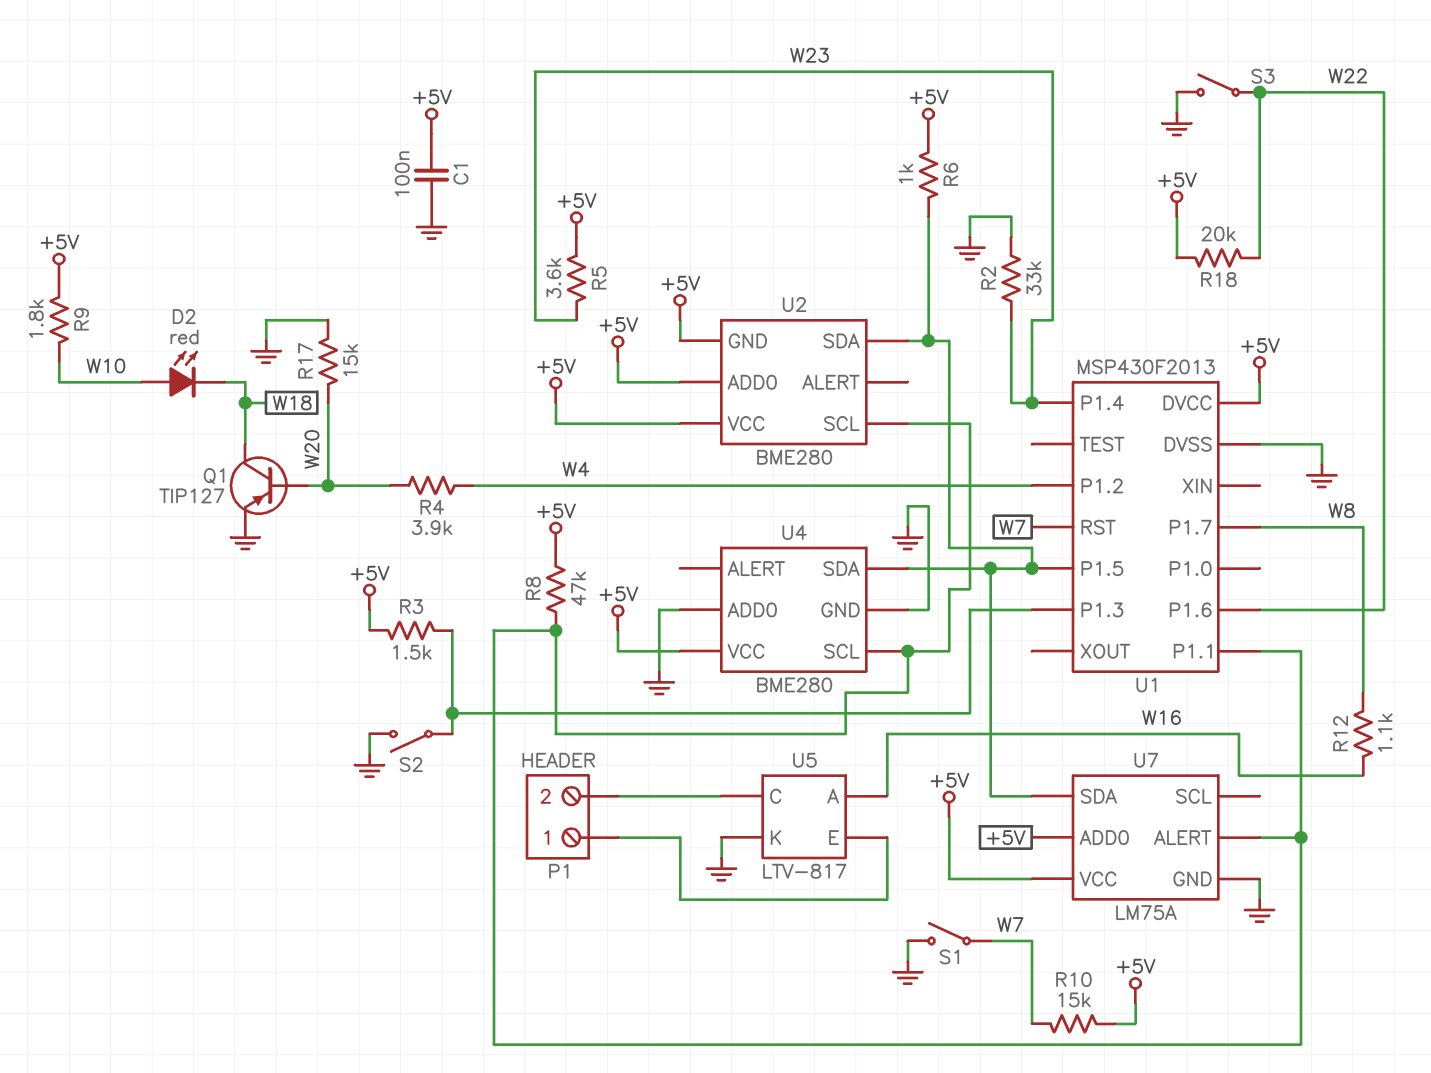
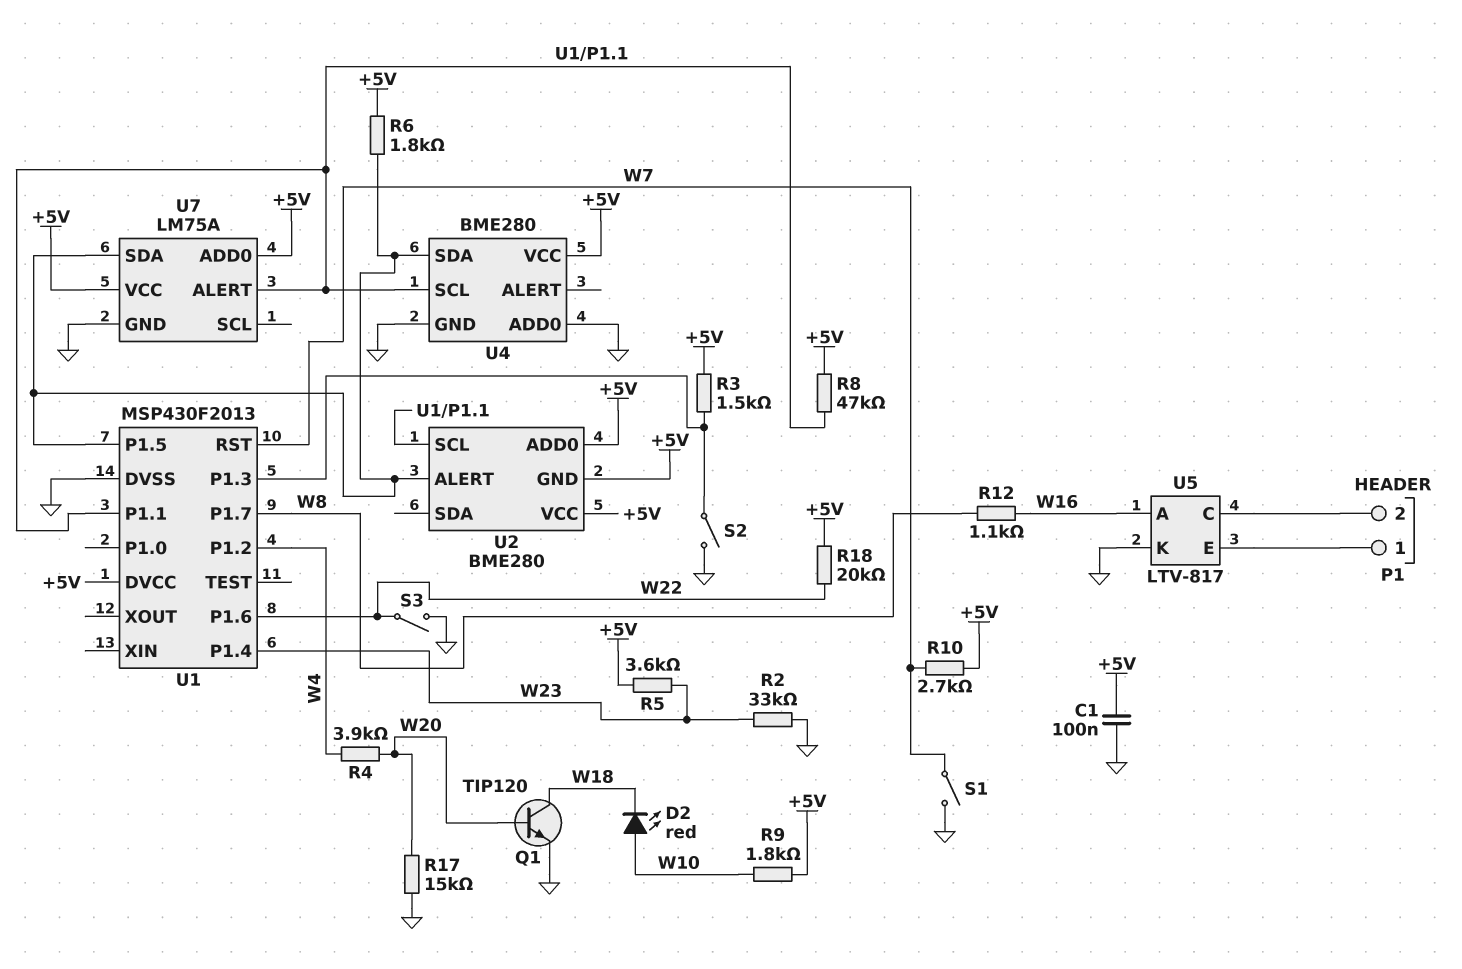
Q1: PNP TIP127 (B W20, C W18, E GND) -> NPN TIP120 (B W20, C W18, E GND)
R6: 1k (+5V, U1/P1.5) -> 1.8k (+5V, U1/P1.5)
R10: 15k (+5V, W7) -> 2.7k (+5V, W7)
U2 pin ALERT: none -> U1/P1.5
U2 pin SDA: U1/P1.5 -> none

